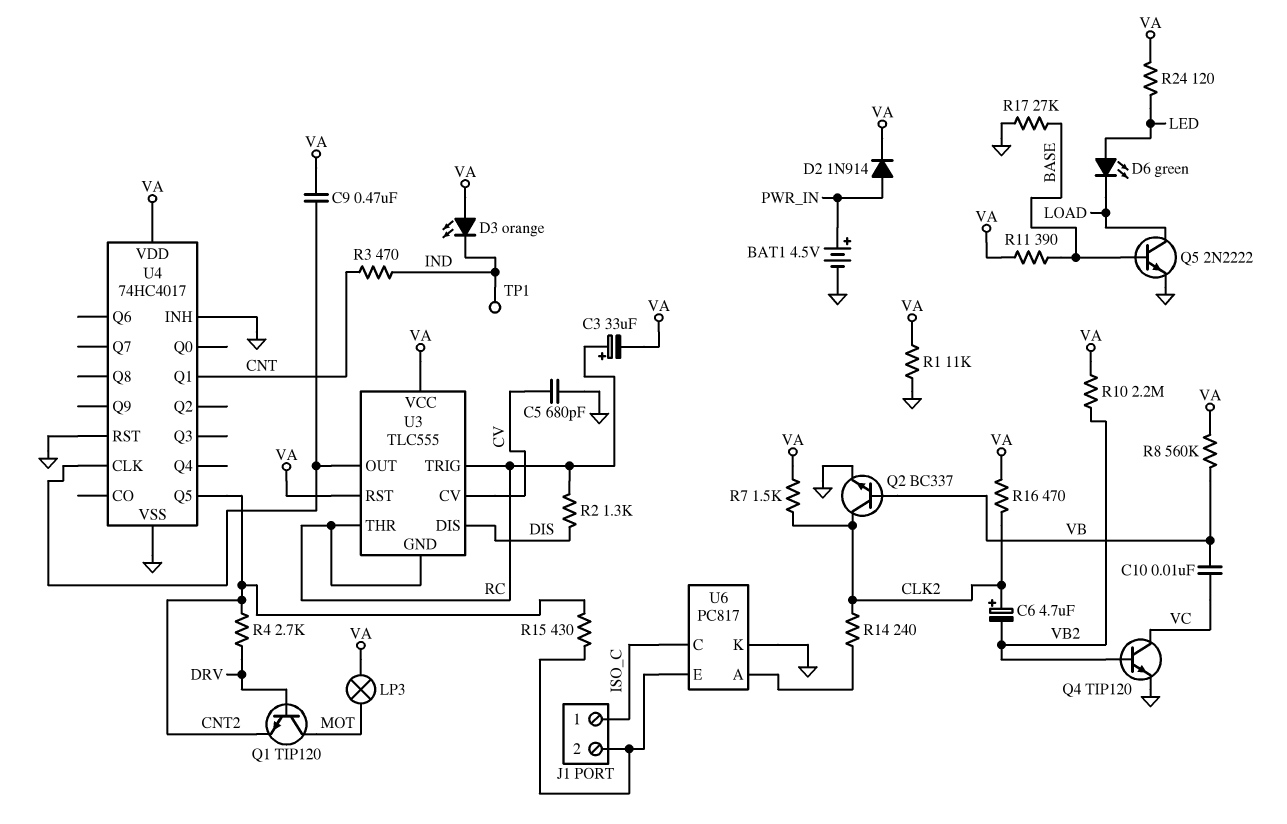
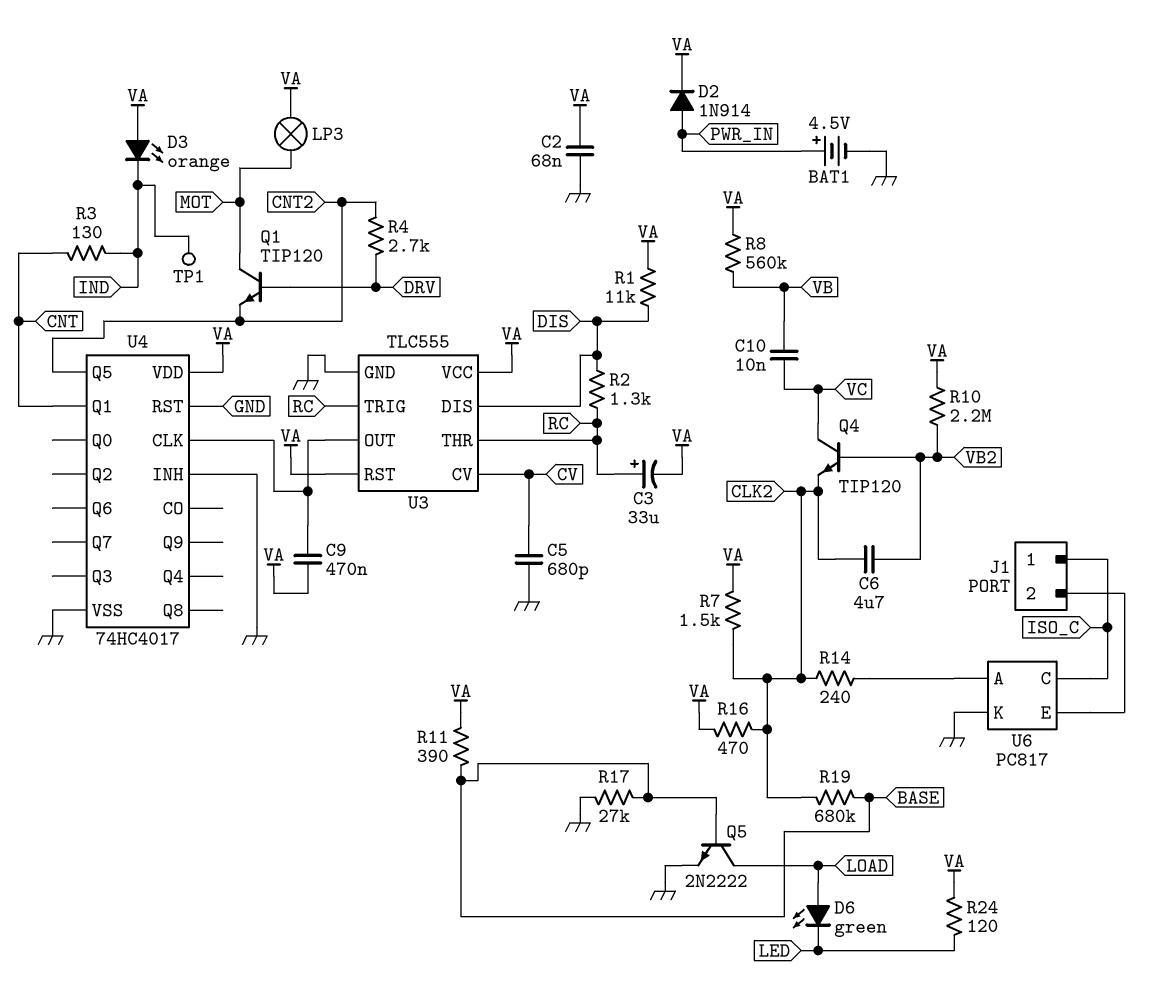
C2: none -> 68nF (GND, VA)
C6: 4.7uF (plus CLK2, minus VB2) -> 4.7uF (CLK2, VB2)
D6: LED green (A LED, K LOAD) -> LED green (A LOAD, K LED)
Q2: NPN BC337 (B VB, C CLK2, E GND) -> none
Q4: NPN TIP120 (B VB2, C VC, E GND) -> NPN TIP120 (B VB2, C VC, E CLK2)
R1: 11k (GND, VA) -> 11k (DIS, VA)
R3: 470 (CNT, IND) -> 130 (CNT, IND)
R15: 430 (CNT2, J1/2) -> none
R19: none -> 680k (BASE, CLK2)
U3 pin GND: RC -> GND

